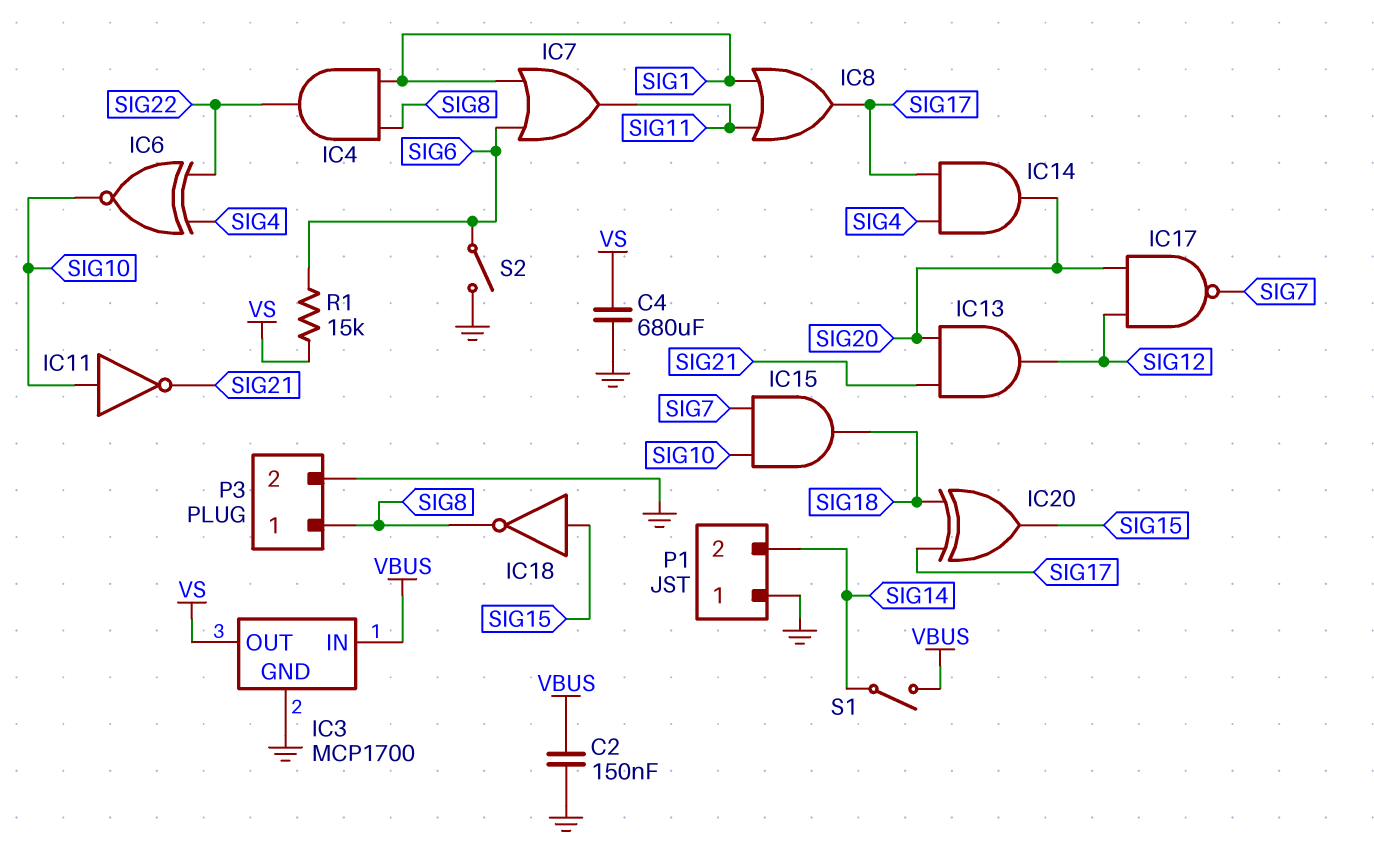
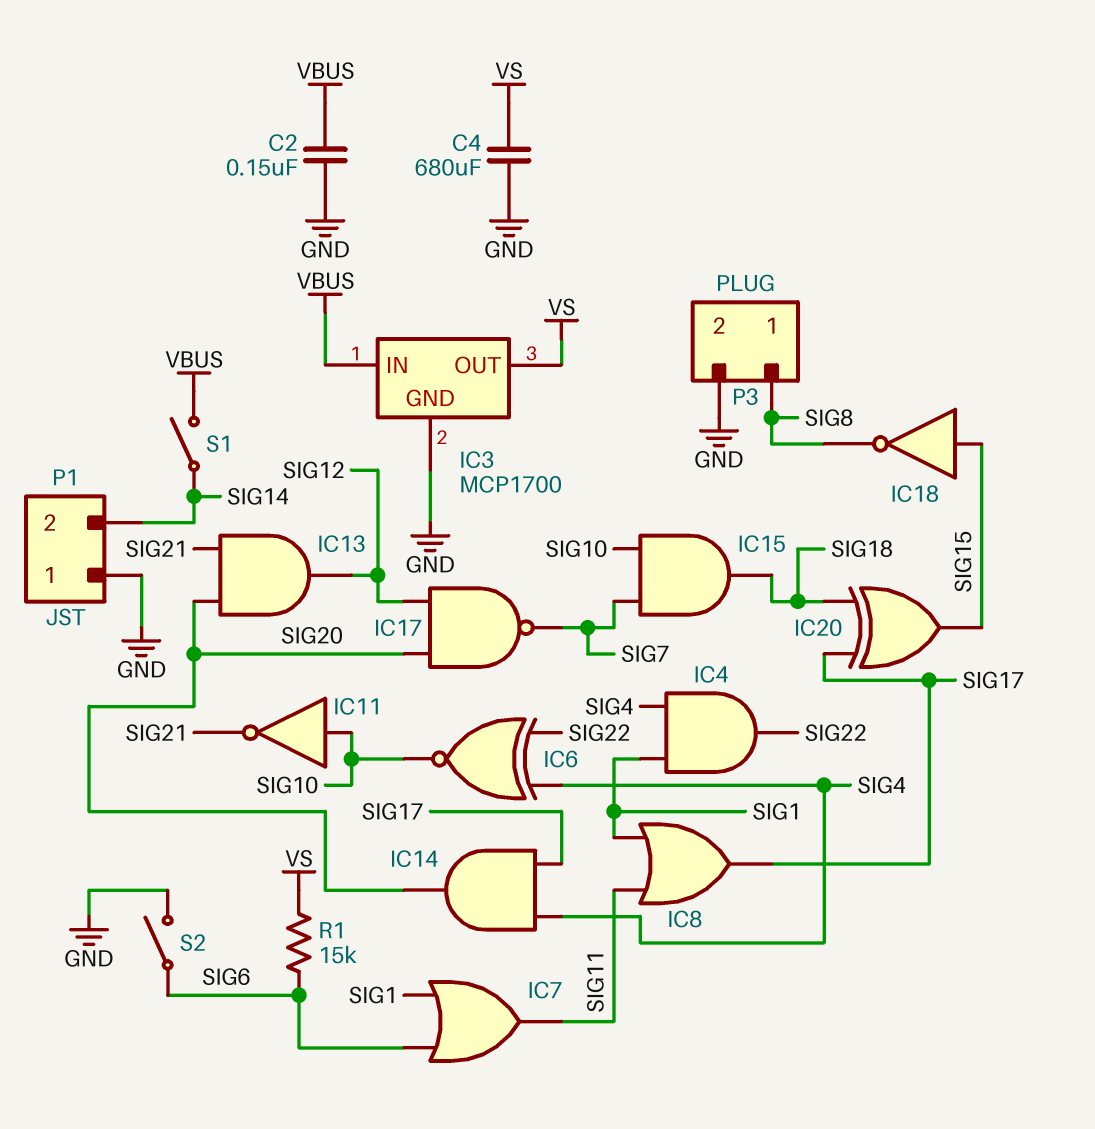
IC4: AND (in SIG1, in SIG8, out SIG22) -> AND (in SIG1, in SIG4, out SIG22)

